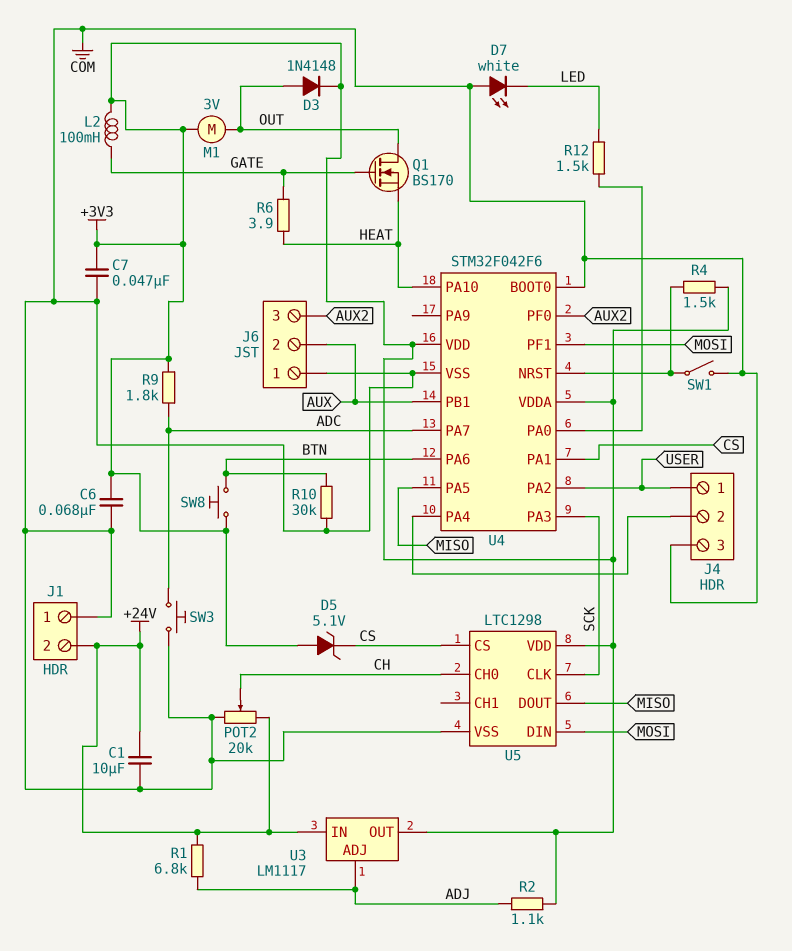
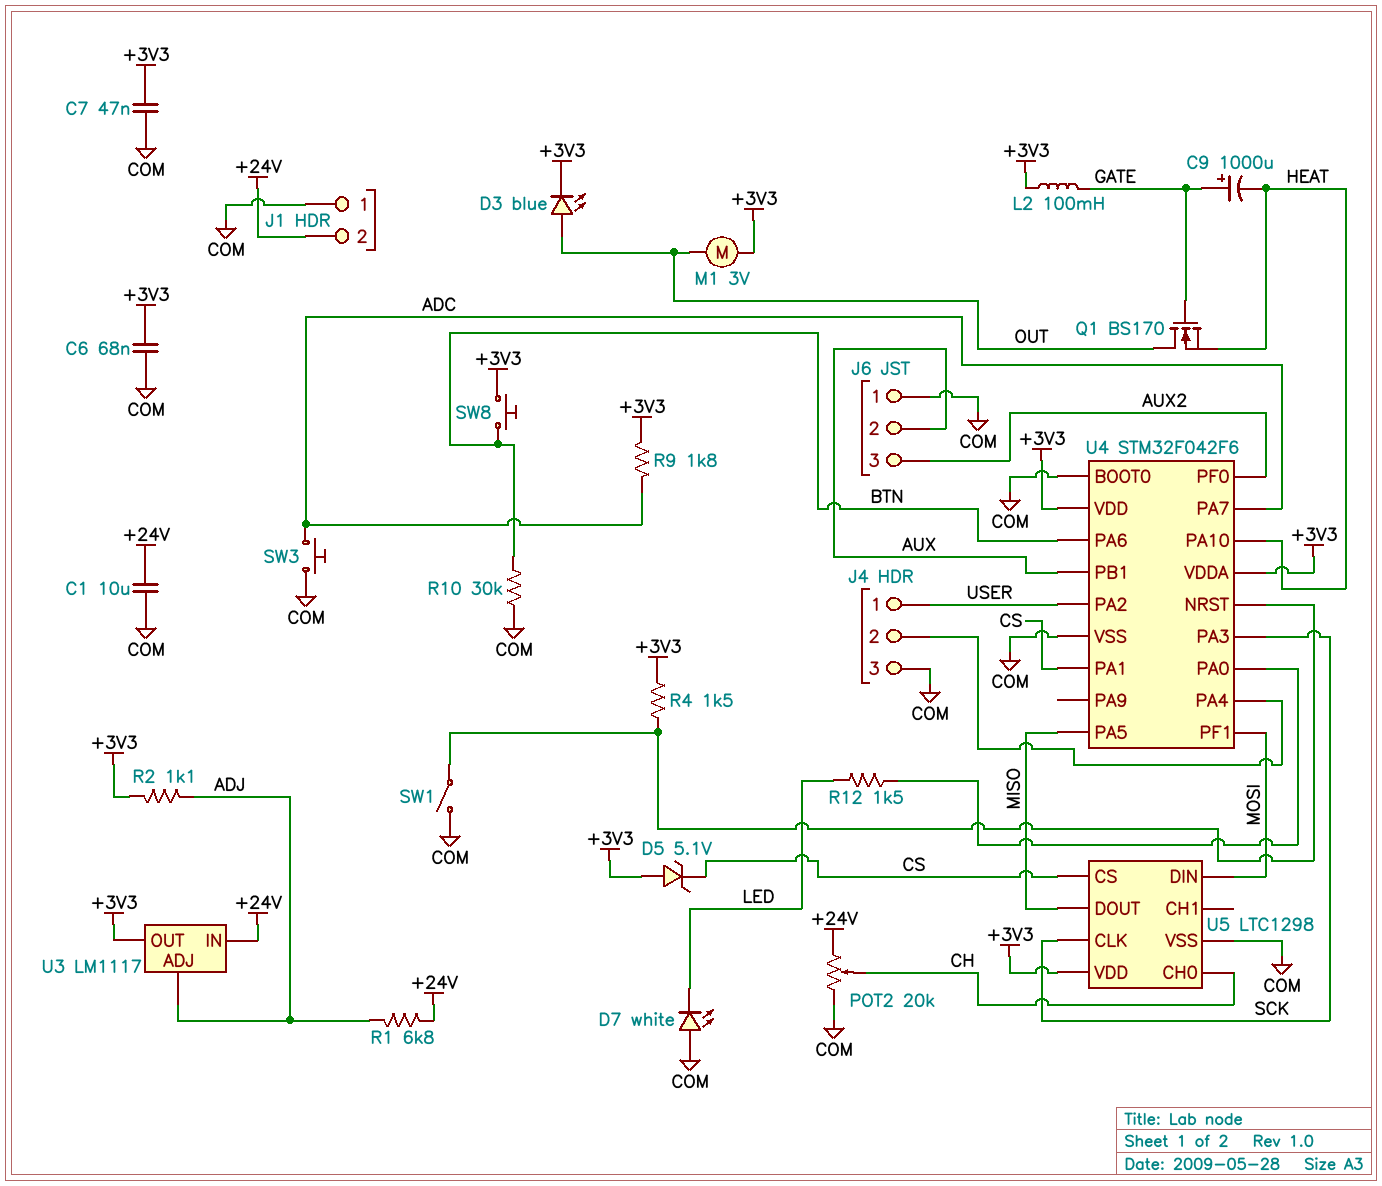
C9: none -> 1000uF (plus GATE, minus HEAT)
D3: diode 1N4148 (A OUT, K +3V3) -> LED blue (A OUT, K +3V3)
R6: 3.9 (GATE, HEAT) -> none

